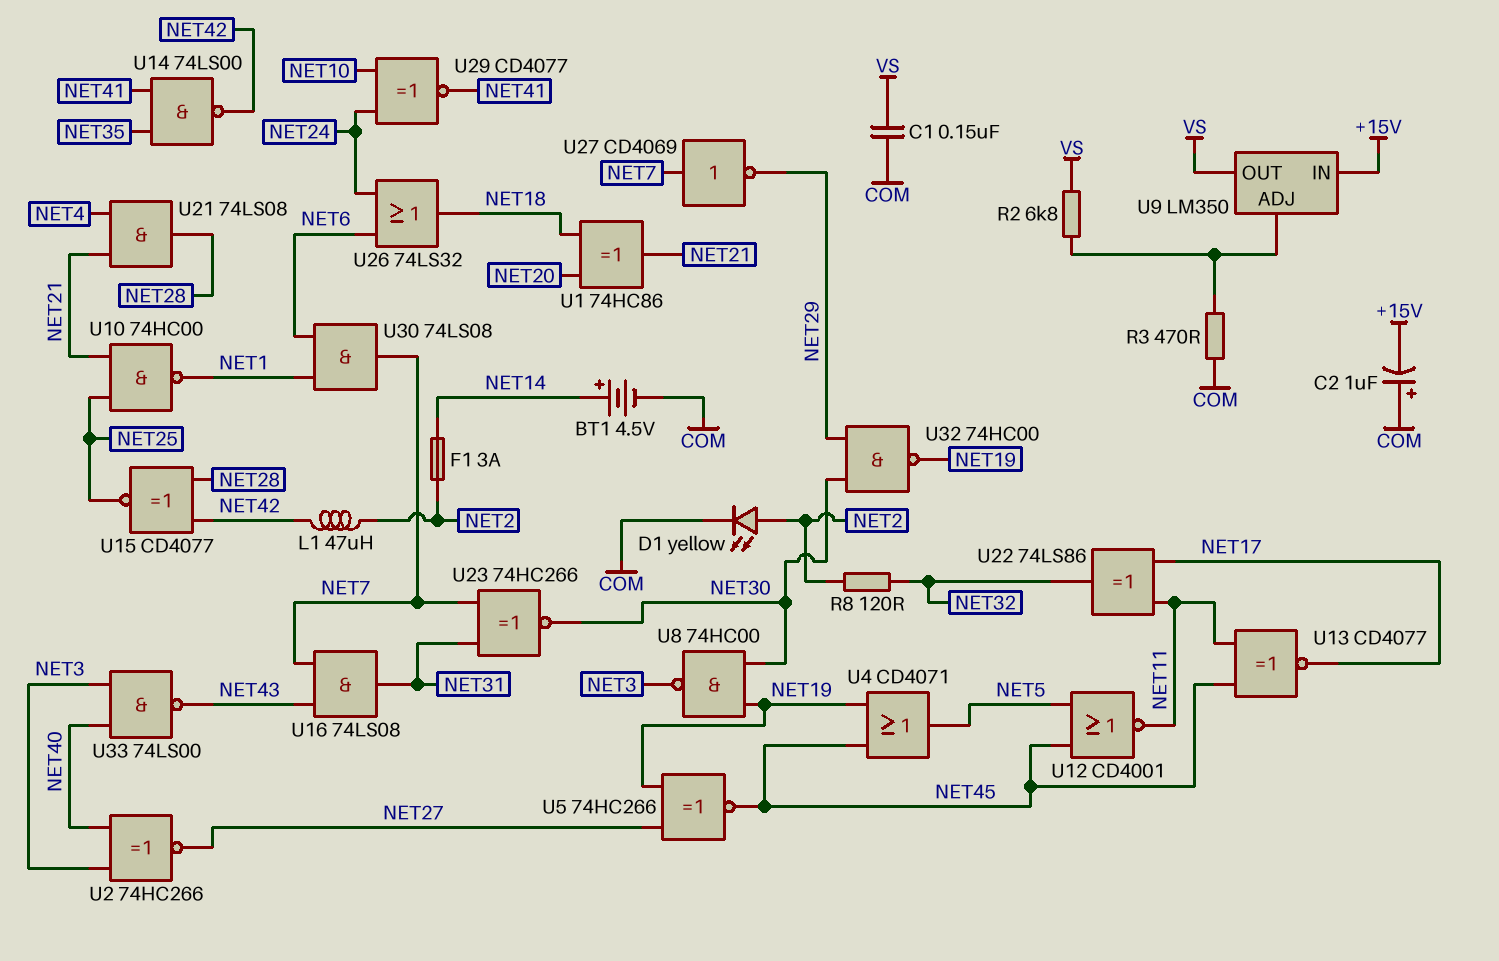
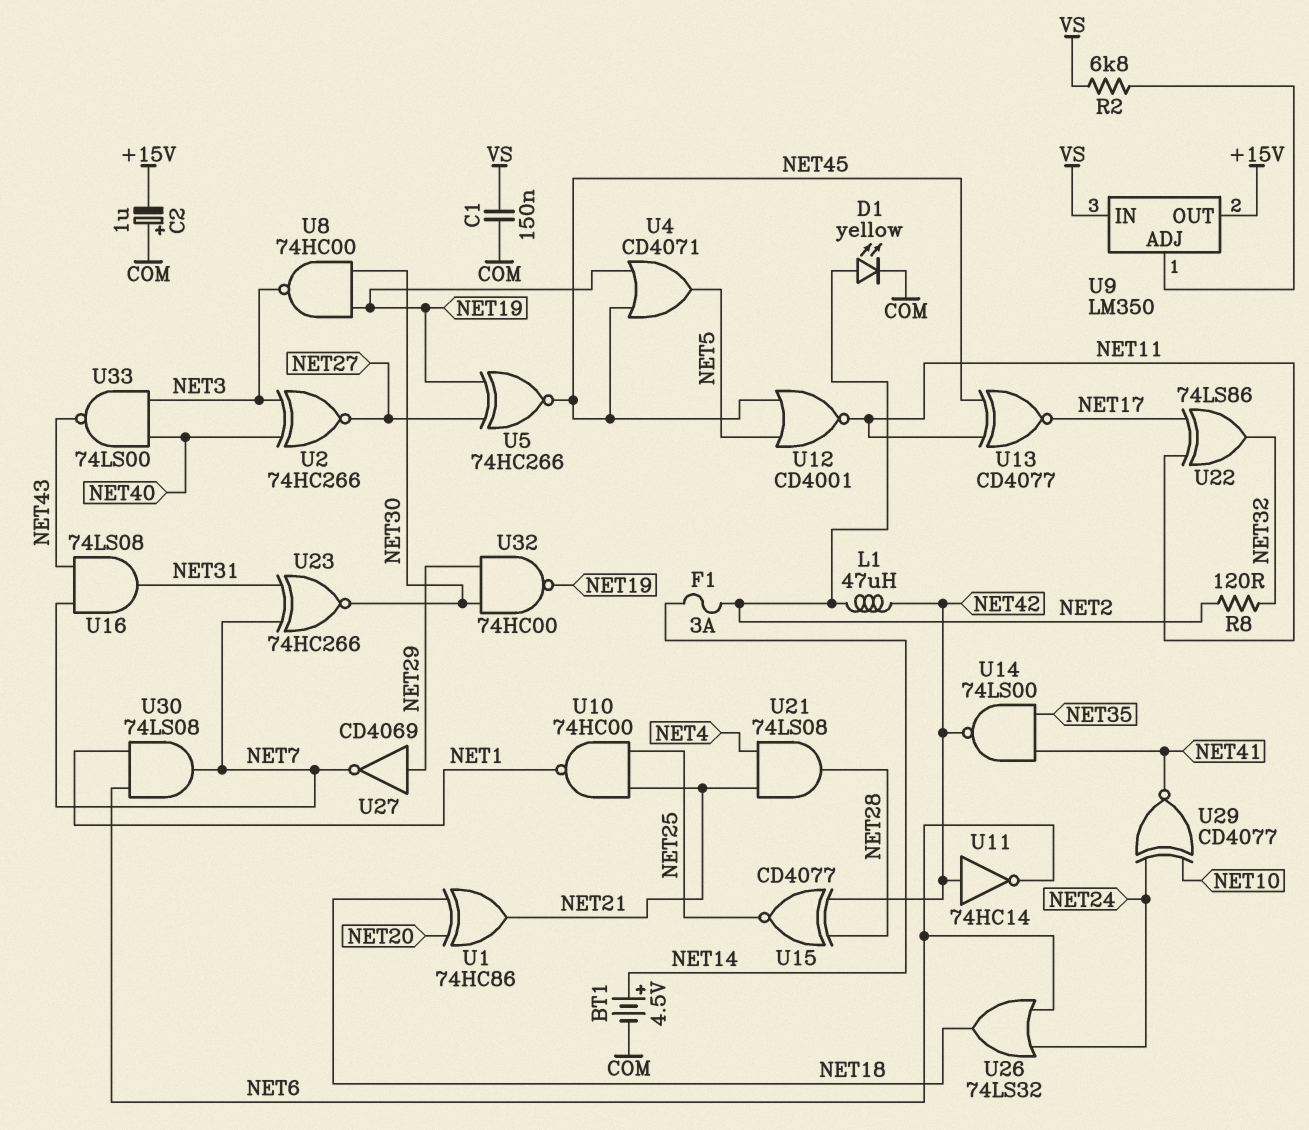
R3: 470 (COM, U9/ADJ) -> none
U9 pin IN: +15V -> VS
U9 pin OUT: VS -> +15V
U11: none -> NOT 74HC14 (in NET42, out NET6)
U27: NOT CD4069 (in NET7, out NET29) -> NOT CD4069 (in NET29, out NET7)

